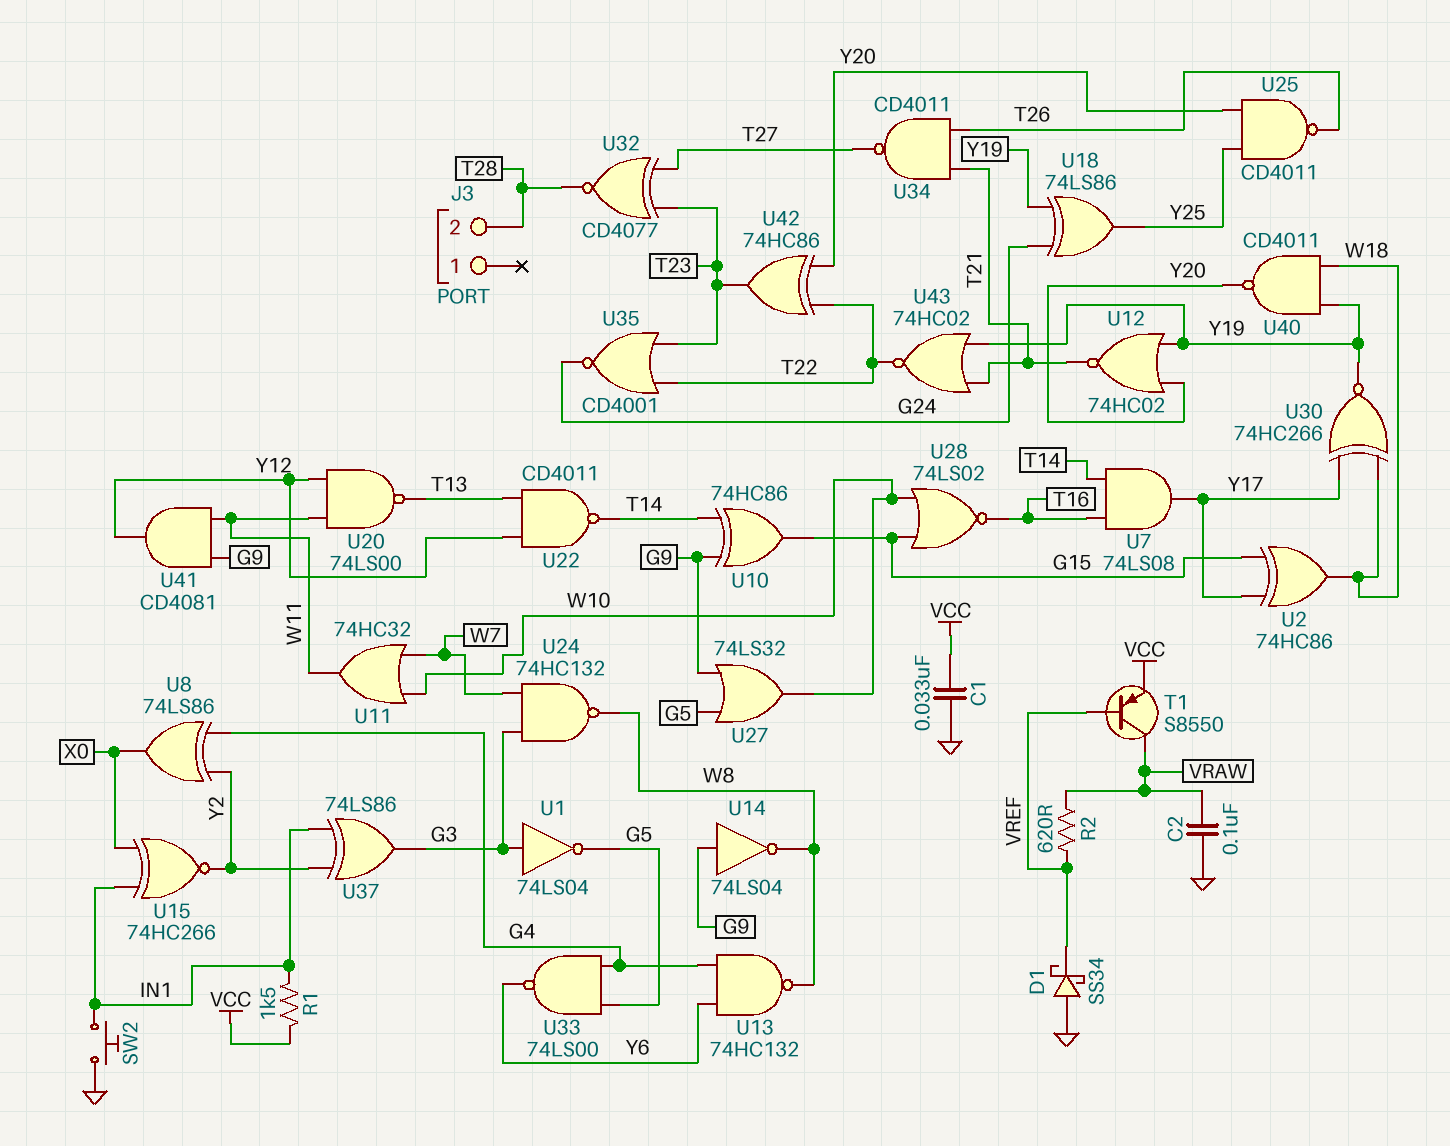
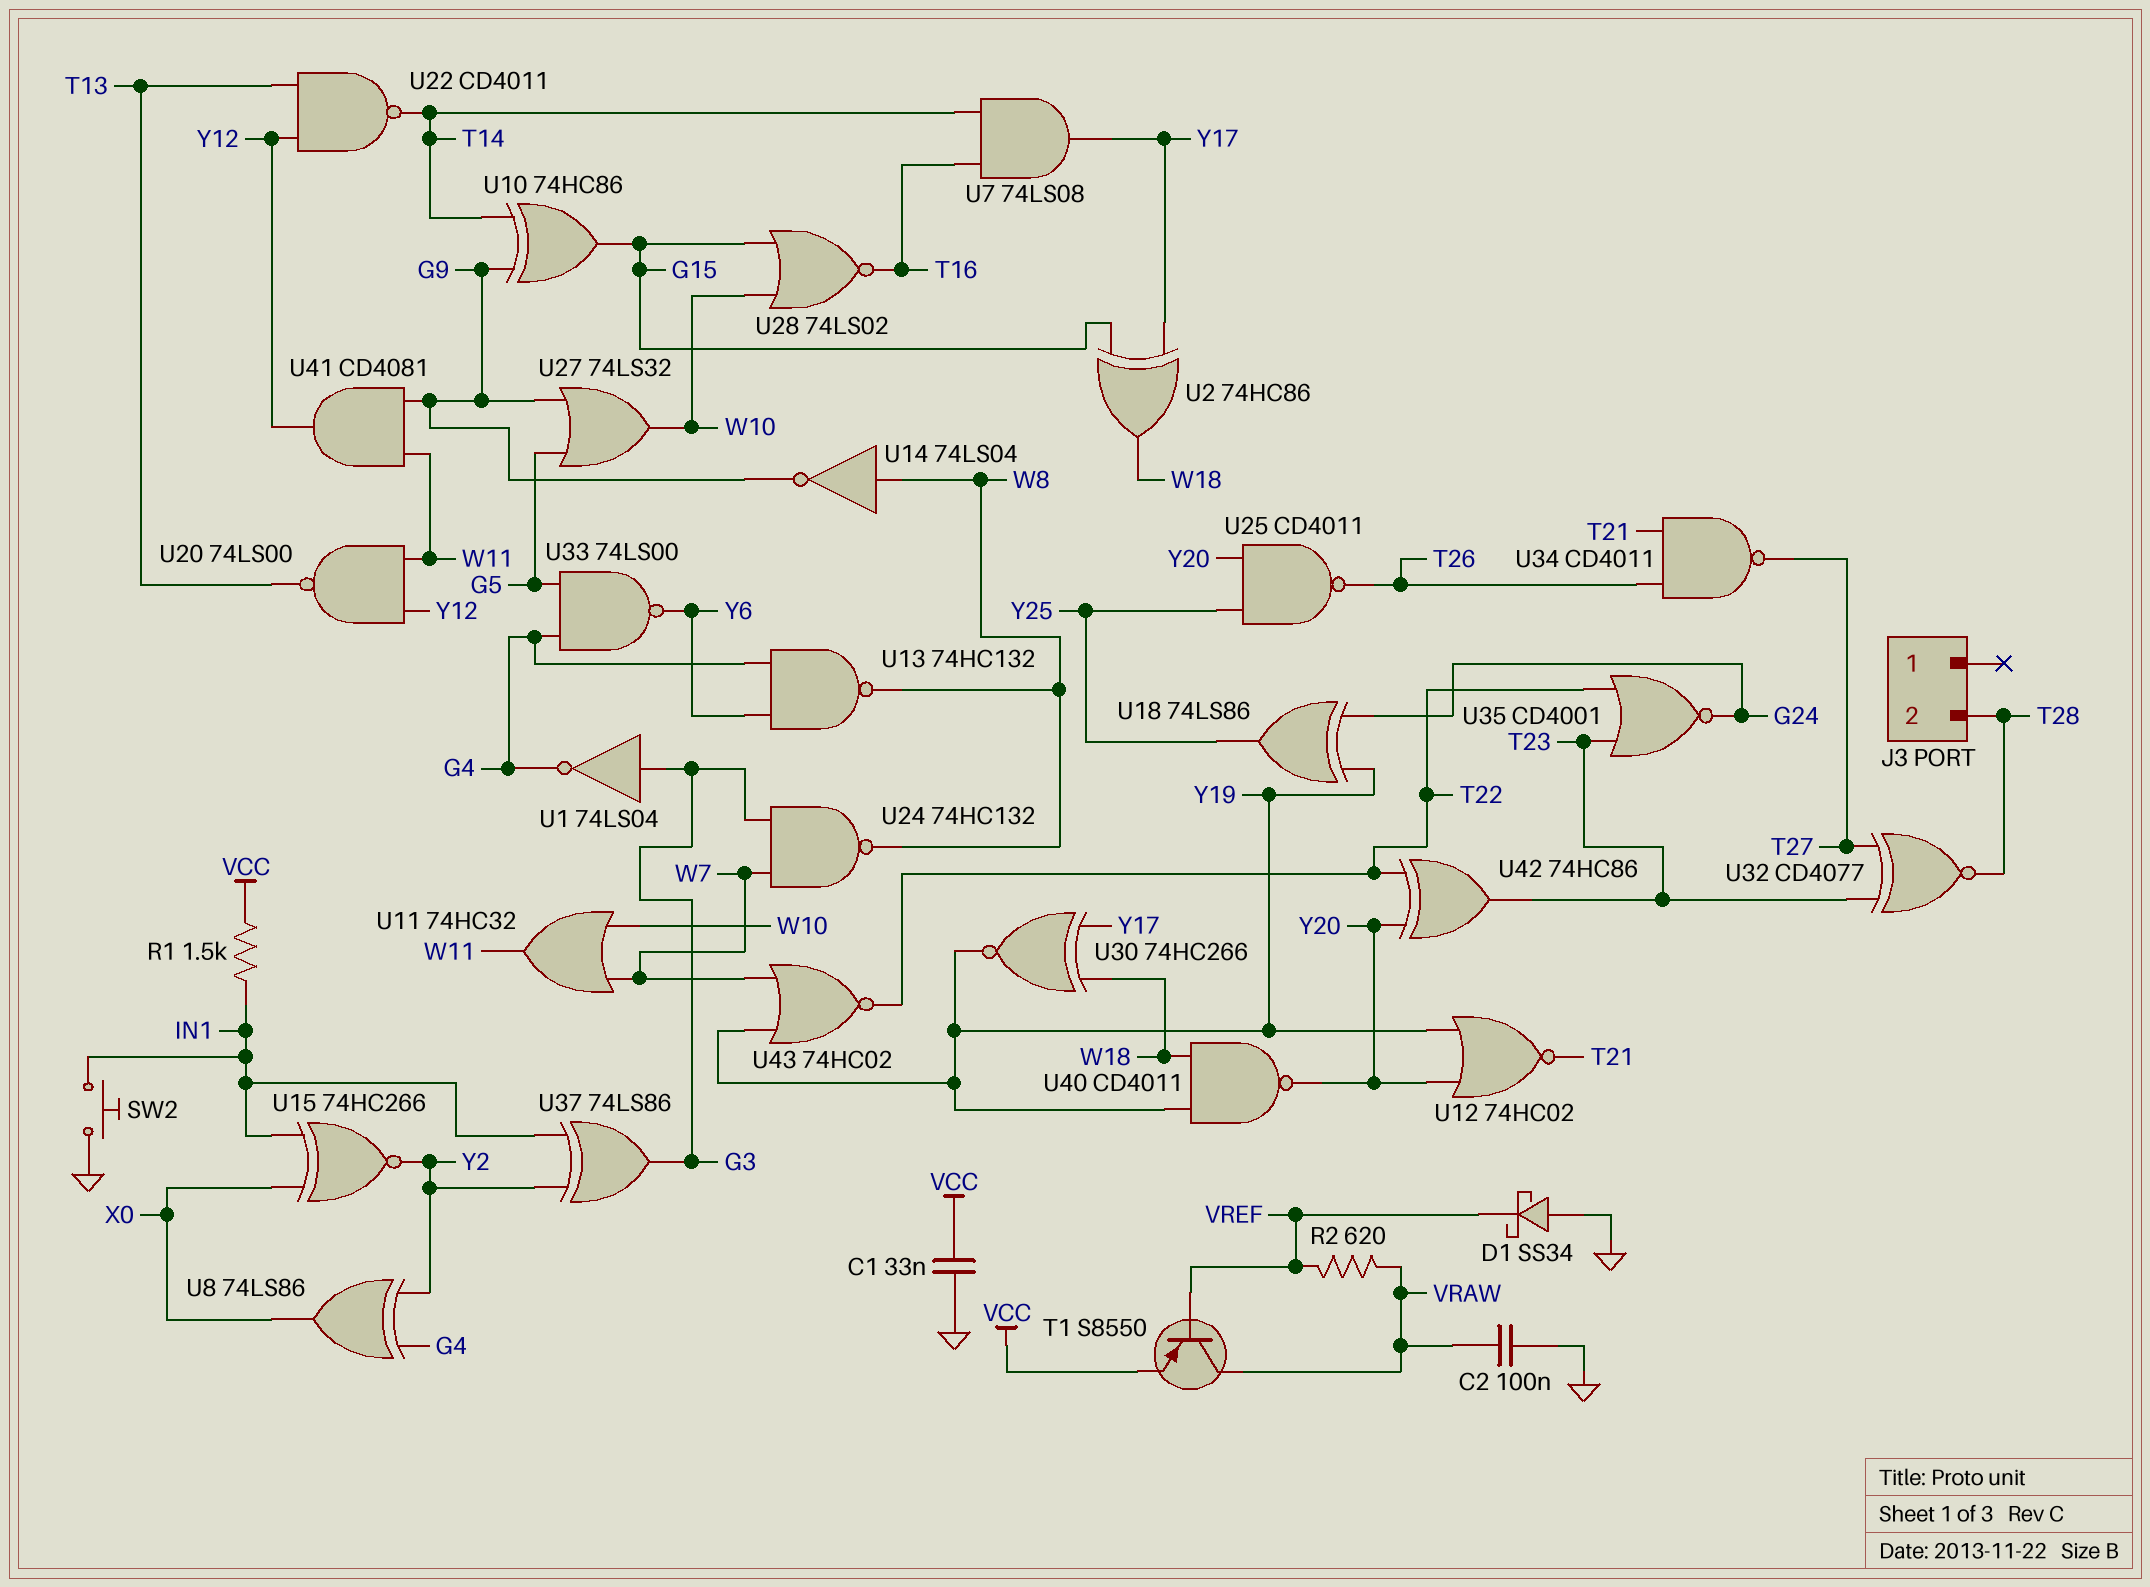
U1: NOT 74LS04 (in G3, out G5) -> NOT 74LS04 (in G3, out G4)
U14: NOT 74LS04 (in G9, out W8) -> NOT 74LS04 (in W8, out G9)
U43: NOR 74HC02 (in T21, in Y19, out T22) -> NOR 74HC02 (in W7, in Y19, out T22)

